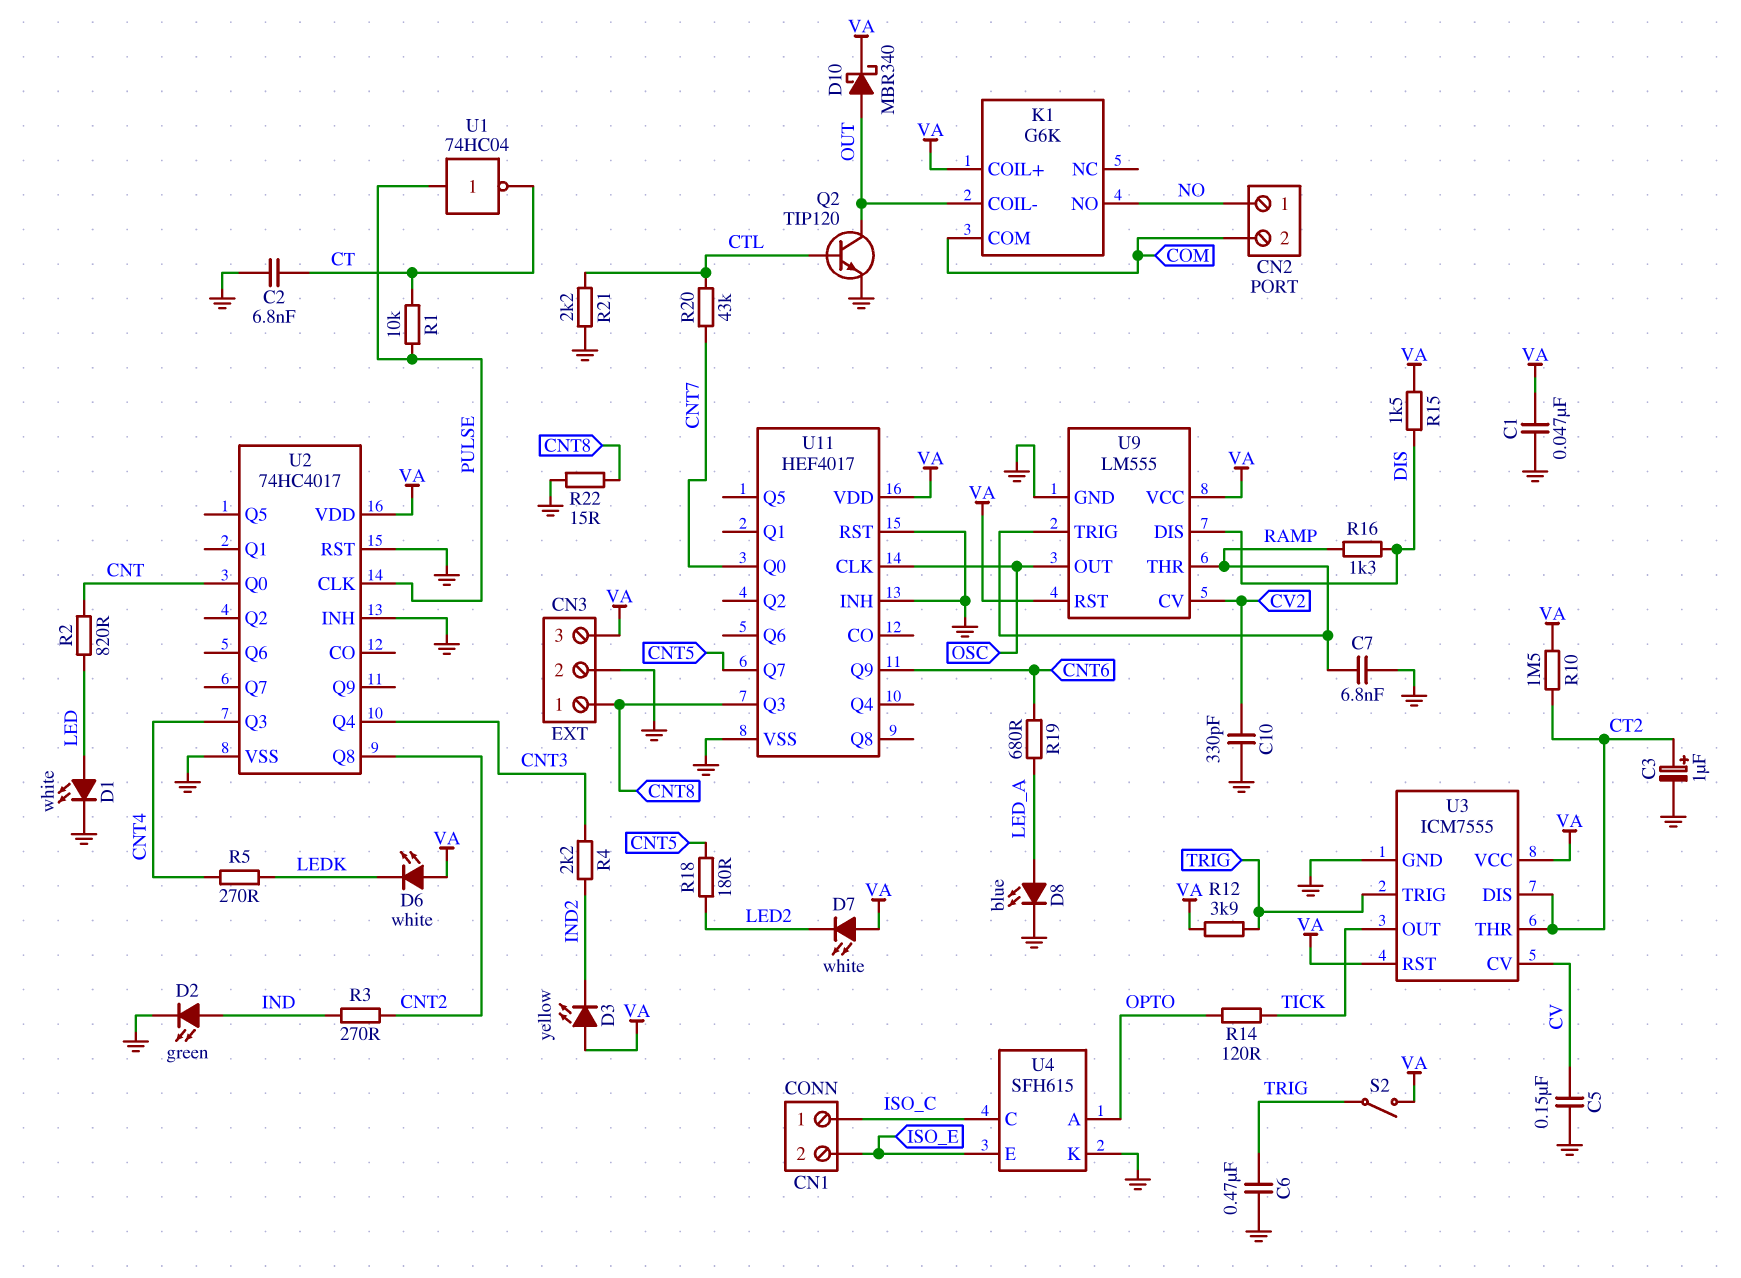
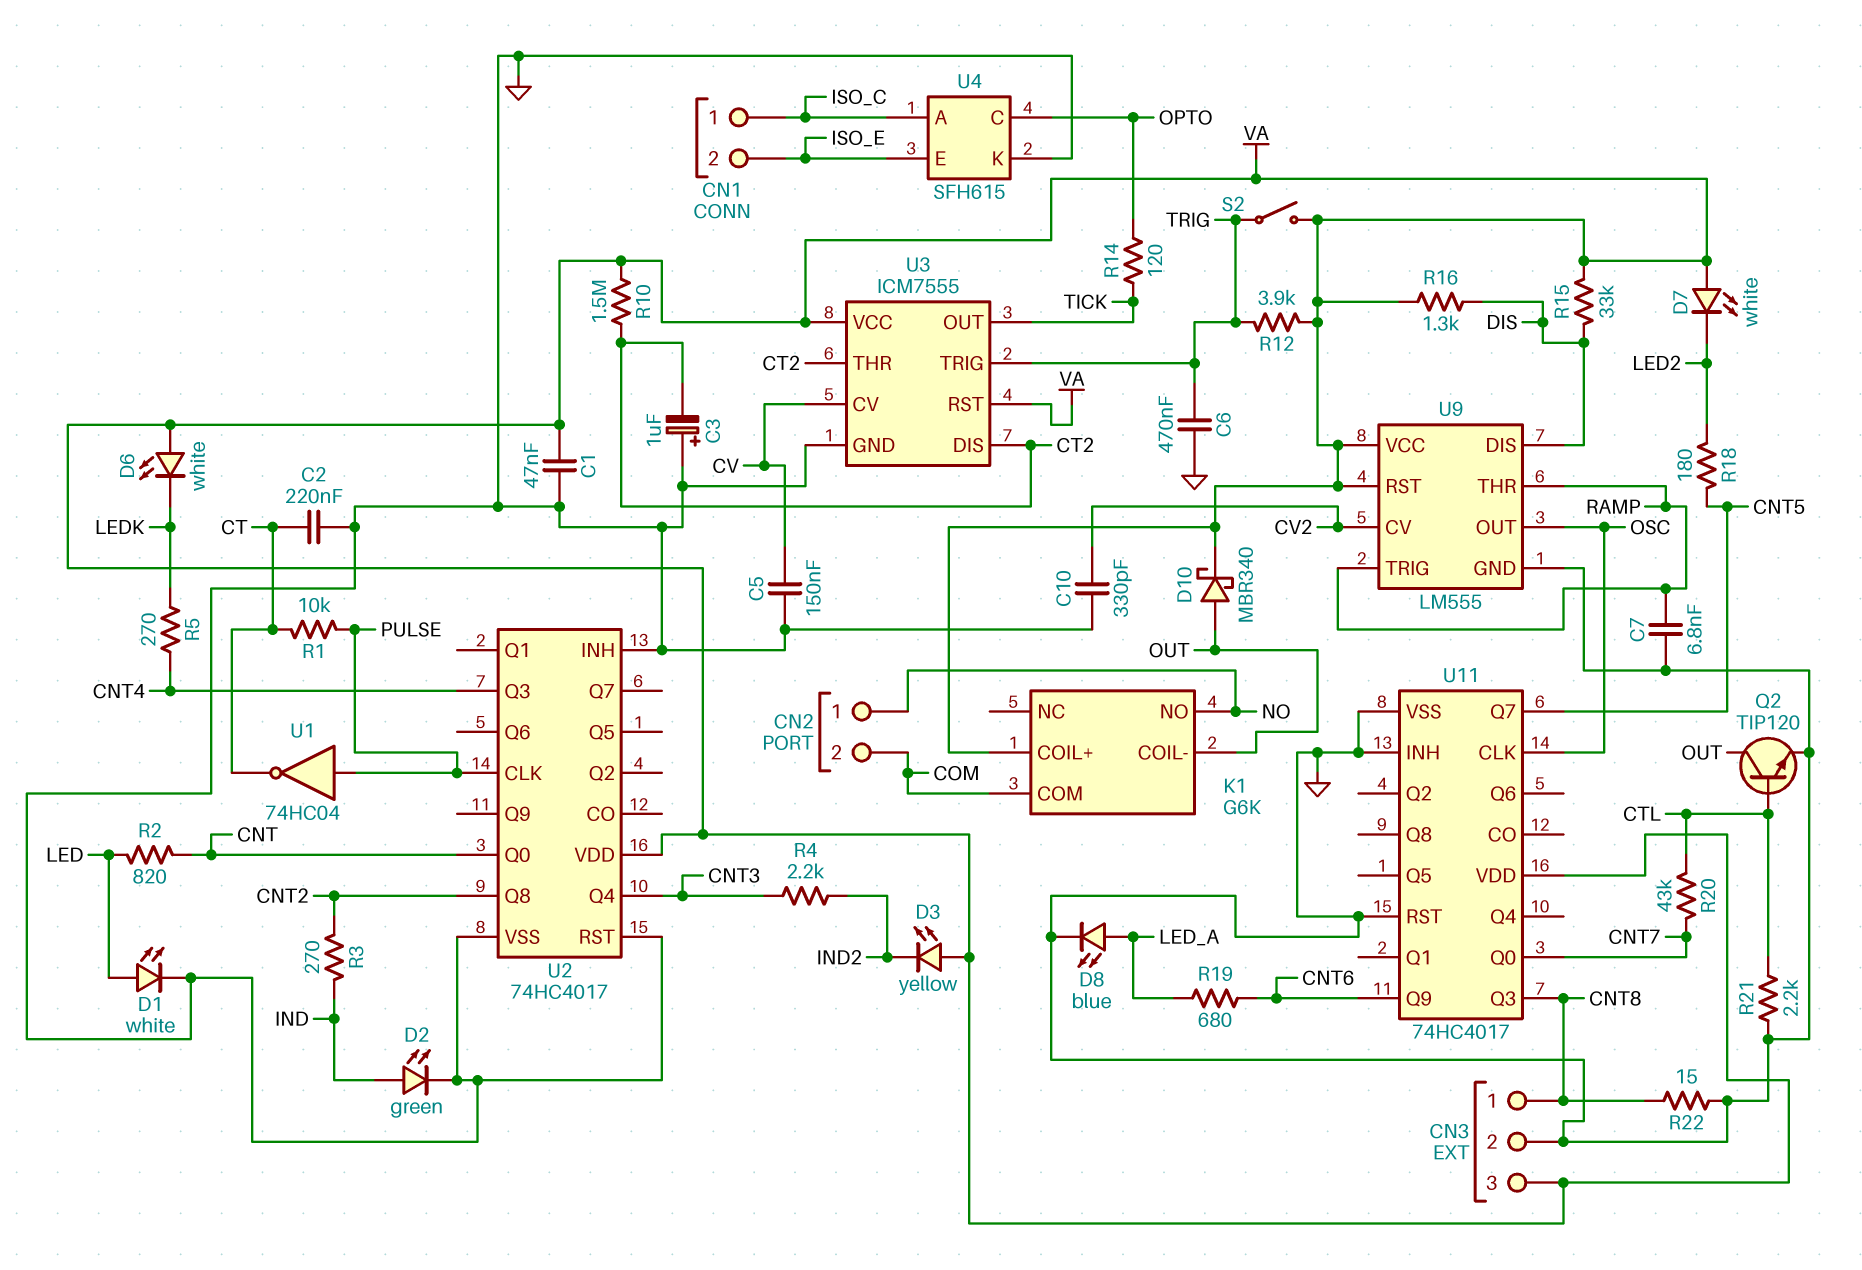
C2: 6.8nF (CT, GND) -> 220nF (CT, GND)
C3: 1uF (plus CT2, minus GND) -> 1uF (plus GND, minus CT2)
R15: 1.5k (DIS, VA) -> 33k (DIS, VA)
R16: 1.3k (DIS, RAMP) -> 1.3k (DIS, VA)
U4 pin A: OPTO -> ISO_C
U4 pin C: ISO_C -> OPTO
U11: HEF4017 -> 74HC4017

